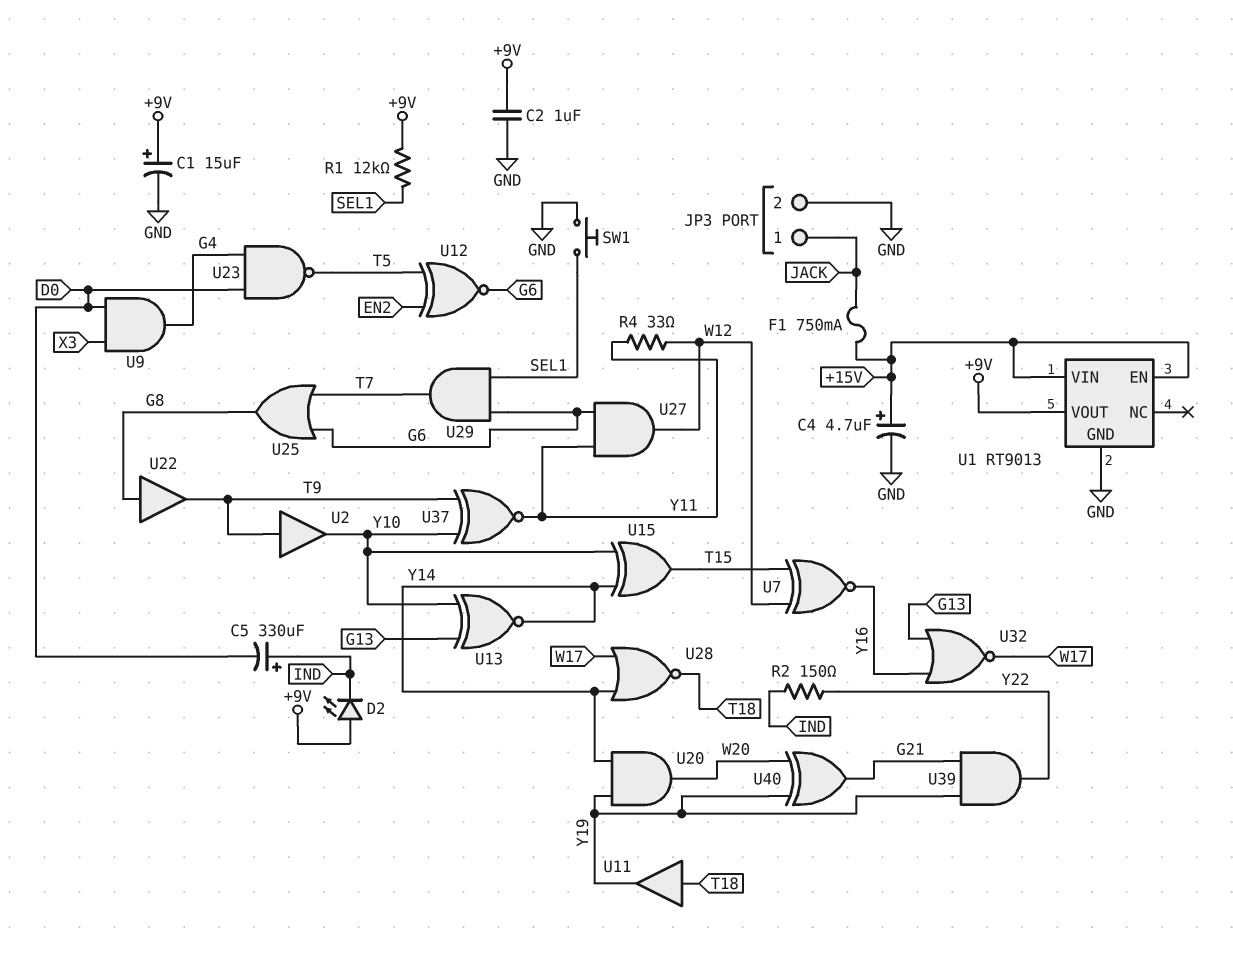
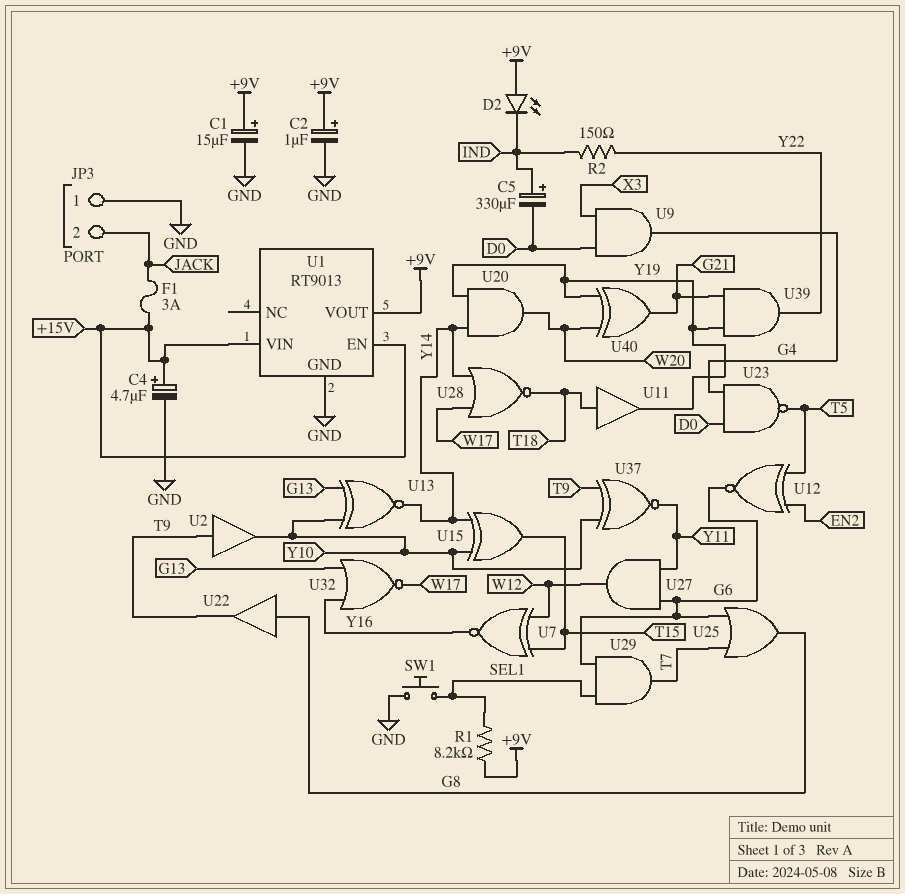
C2: 1uF (+9V, GND) -> 1uF (plus +9V, minus GND)
F1: 750mA (+15V, JACK) -> 3A (+15V, JACK)
JP3 pin 1: JACK -> GND
JP3 pin 2: GND -> JACK
R1: 12k (+9V, SEL1) -> 8.2k (+9V, SEL1)
R4: 33 (W12, Y11) -> none

